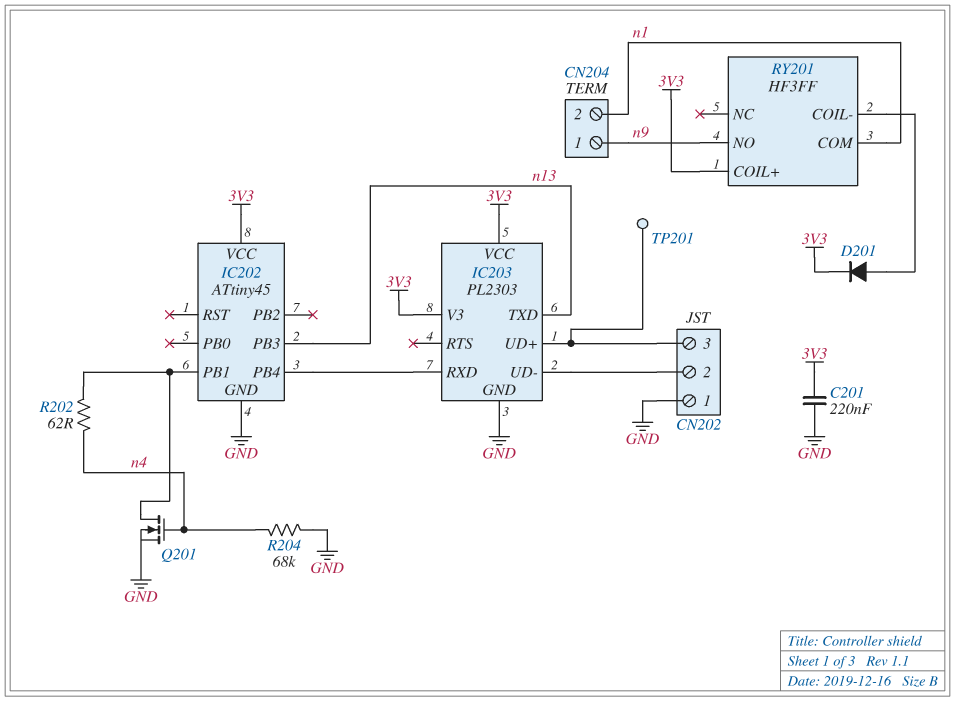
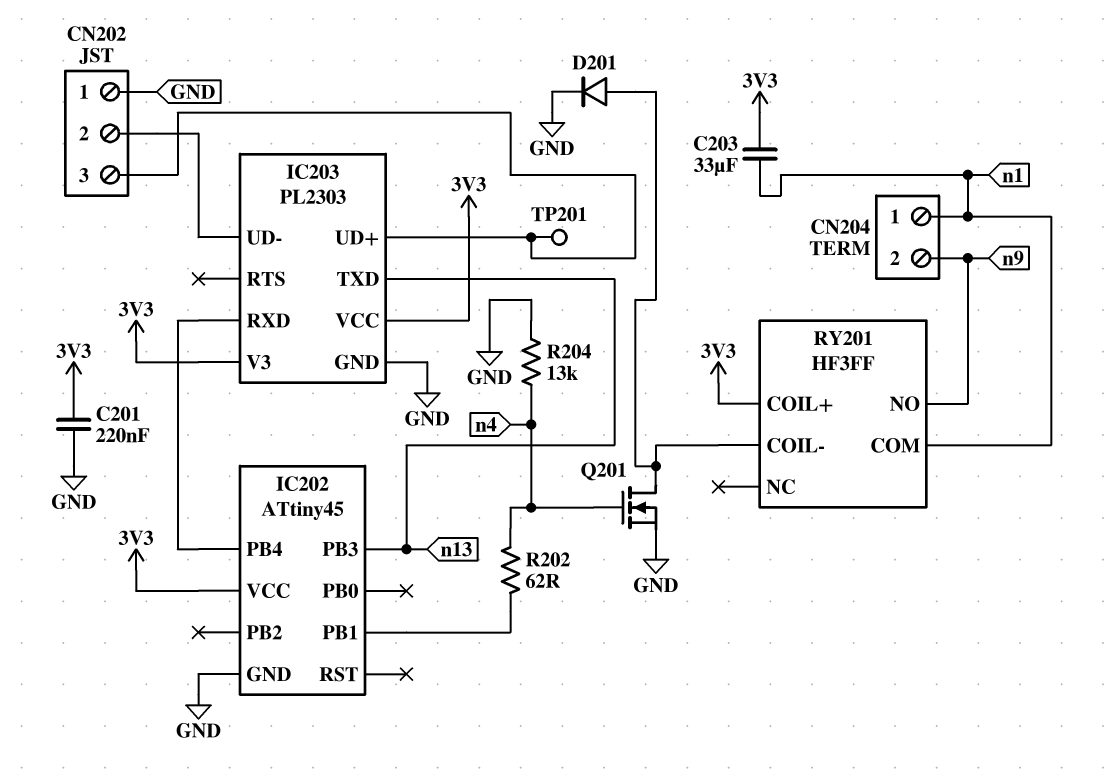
C203: none -> 33uF (3V3, n1)
CN204 pin 1: n9 -> n1
CN204 pin 2: n1 -> n9
D201: diode (A RY201/COIL-, K 3V3) -> diode (A RY201/COIL-, K GND)
Q201: NMOS (G n4, D IC202/PB1, S GND) -> NMOS (G n4, D RY201/COIL-, S GND)
R204: 68k (GND, n4) -> 13k (GND, n4)

